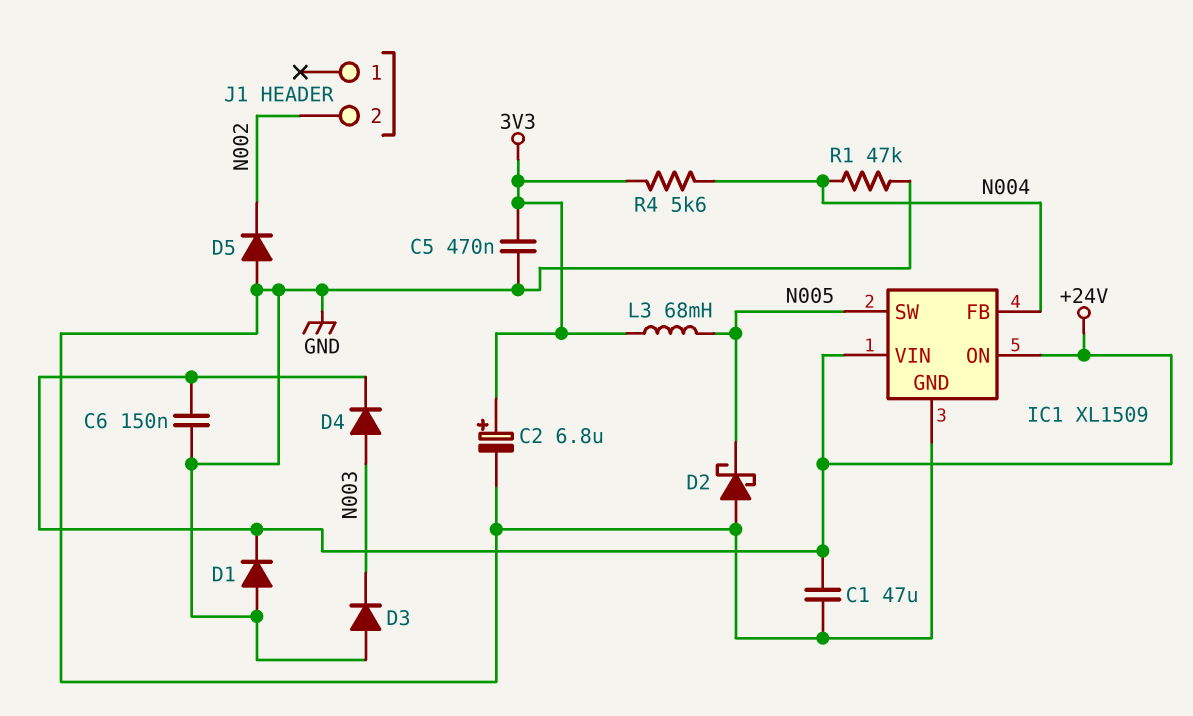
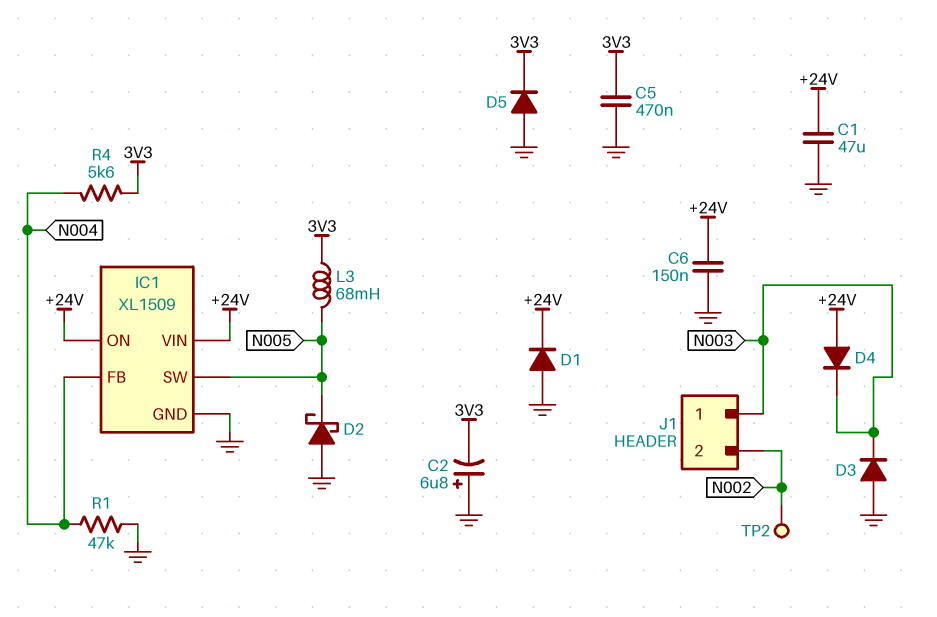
C2: 6.8uF (plus 3V3, minus GND) -> 6.8uF (plus GND, minus 3V3)
D4: diode (A N003, K +24V) -> diode (A +24V, K N003)
D5: diode (A GND, K N002) -> diode (A GND, K 3V3)
J1 pin 1: none -> N003
TP2: none -> test point (N002)

